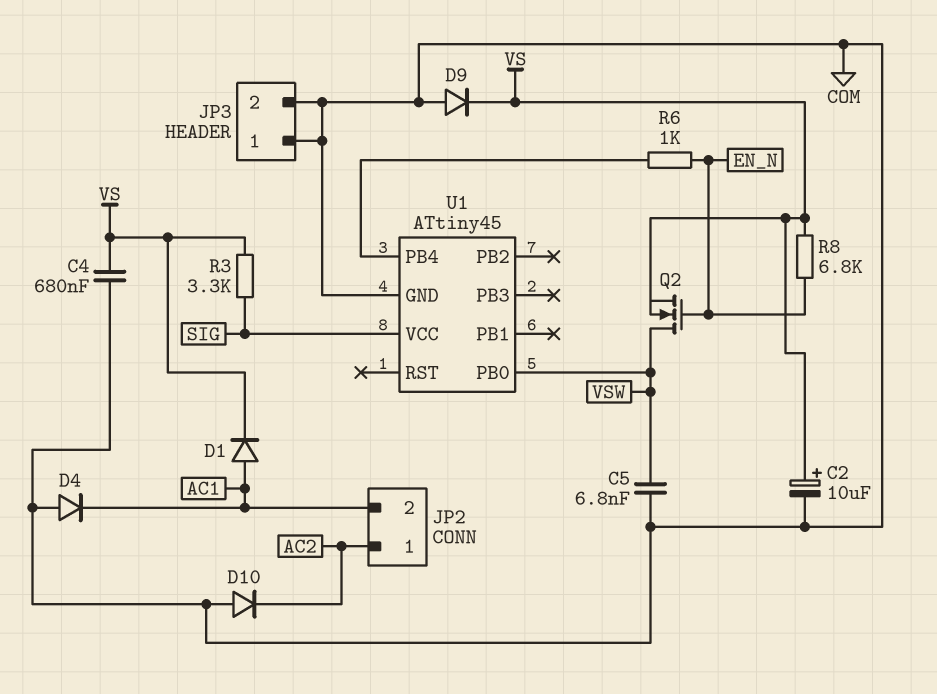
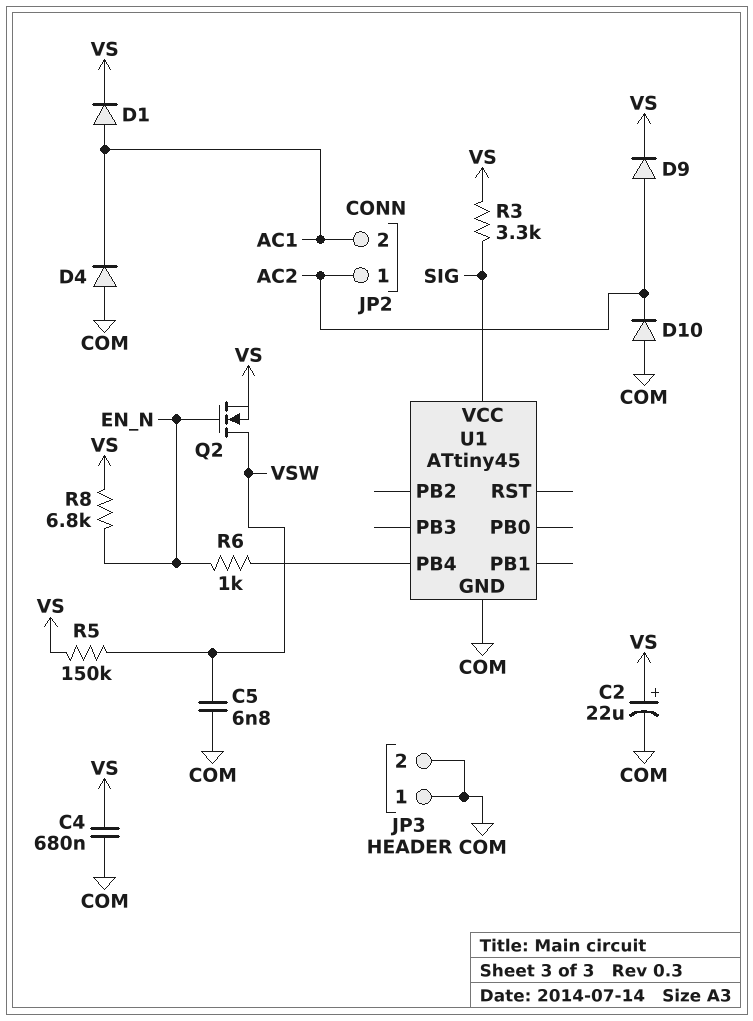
C2: 10uF (plus VS, minus COM) -> 22uF (plus VS, minus COM)
D9: diode (A COM, K VS) -> diode (A AC2, K VS)
R5: none -> 150k (VS, VSW)
U1 pin PB0: VSW -> none

